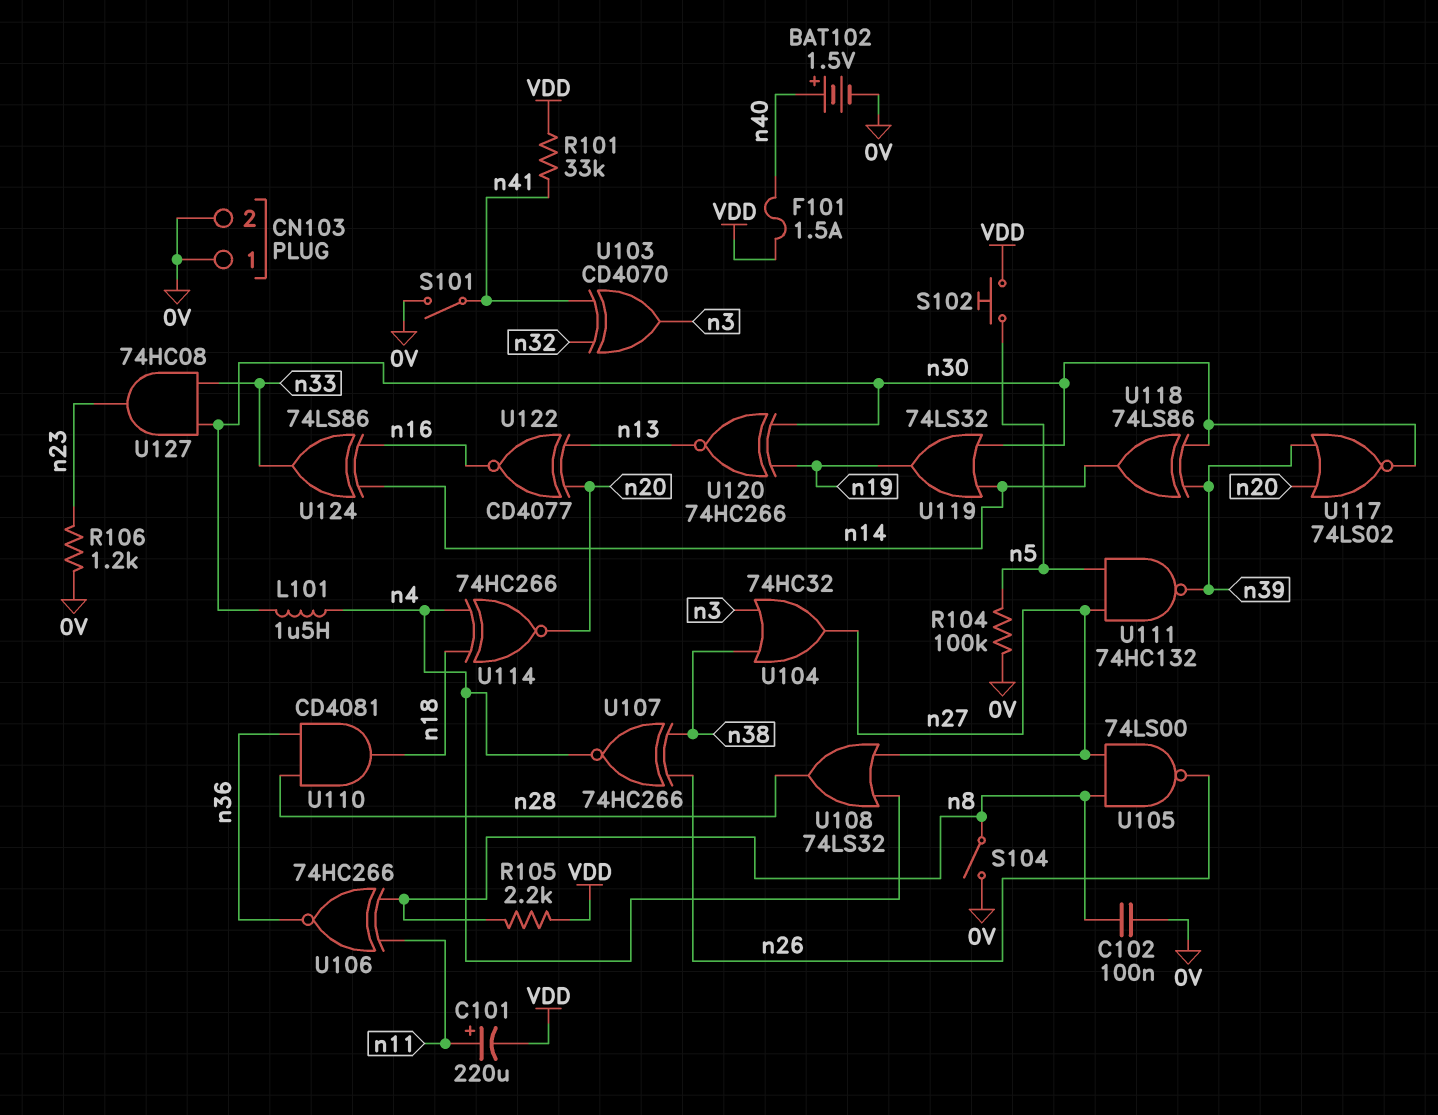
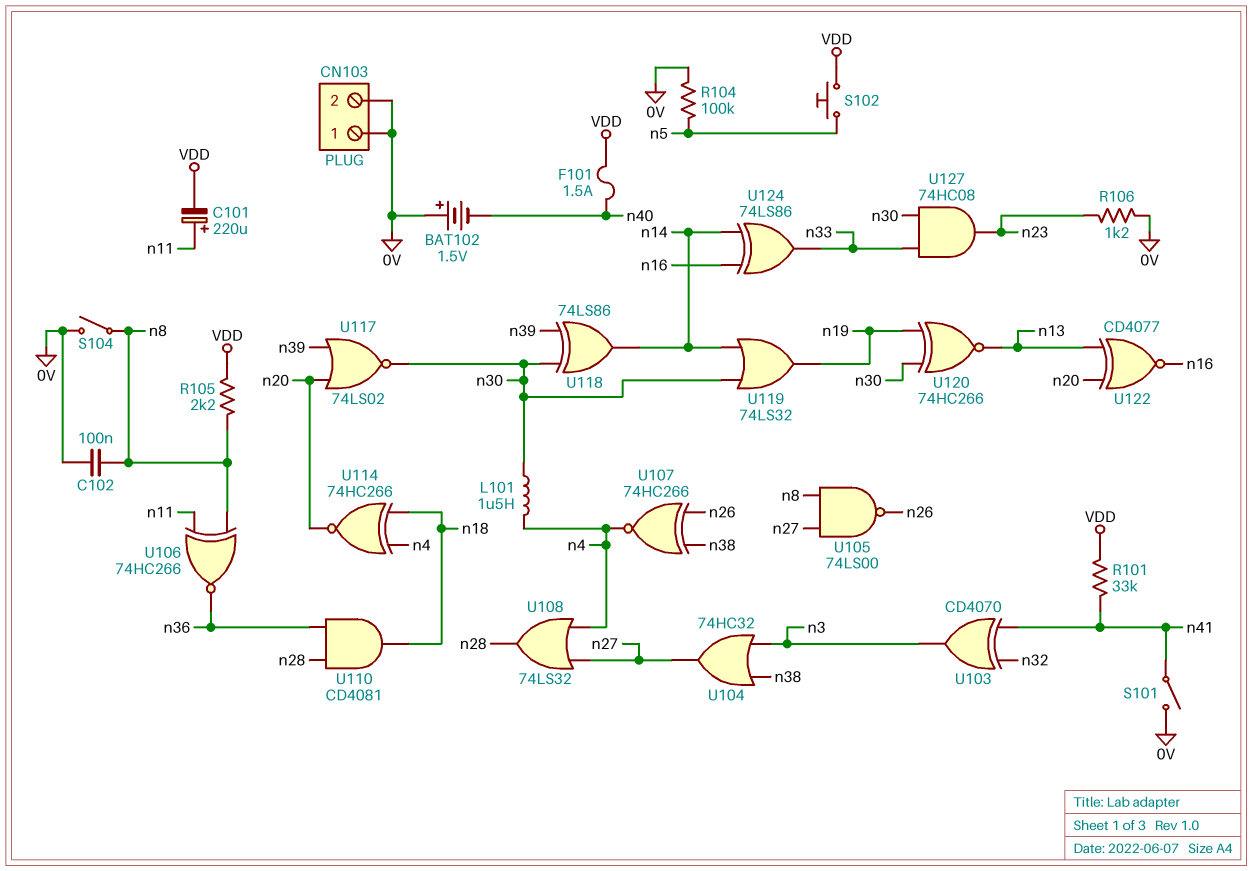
BAT102: 1.5V (plus n40, minus 0V) -> 1.5V (plus 0V, minus n40)
U111: NAND 74HC132 (in n5, in n27, out n39) -> none

